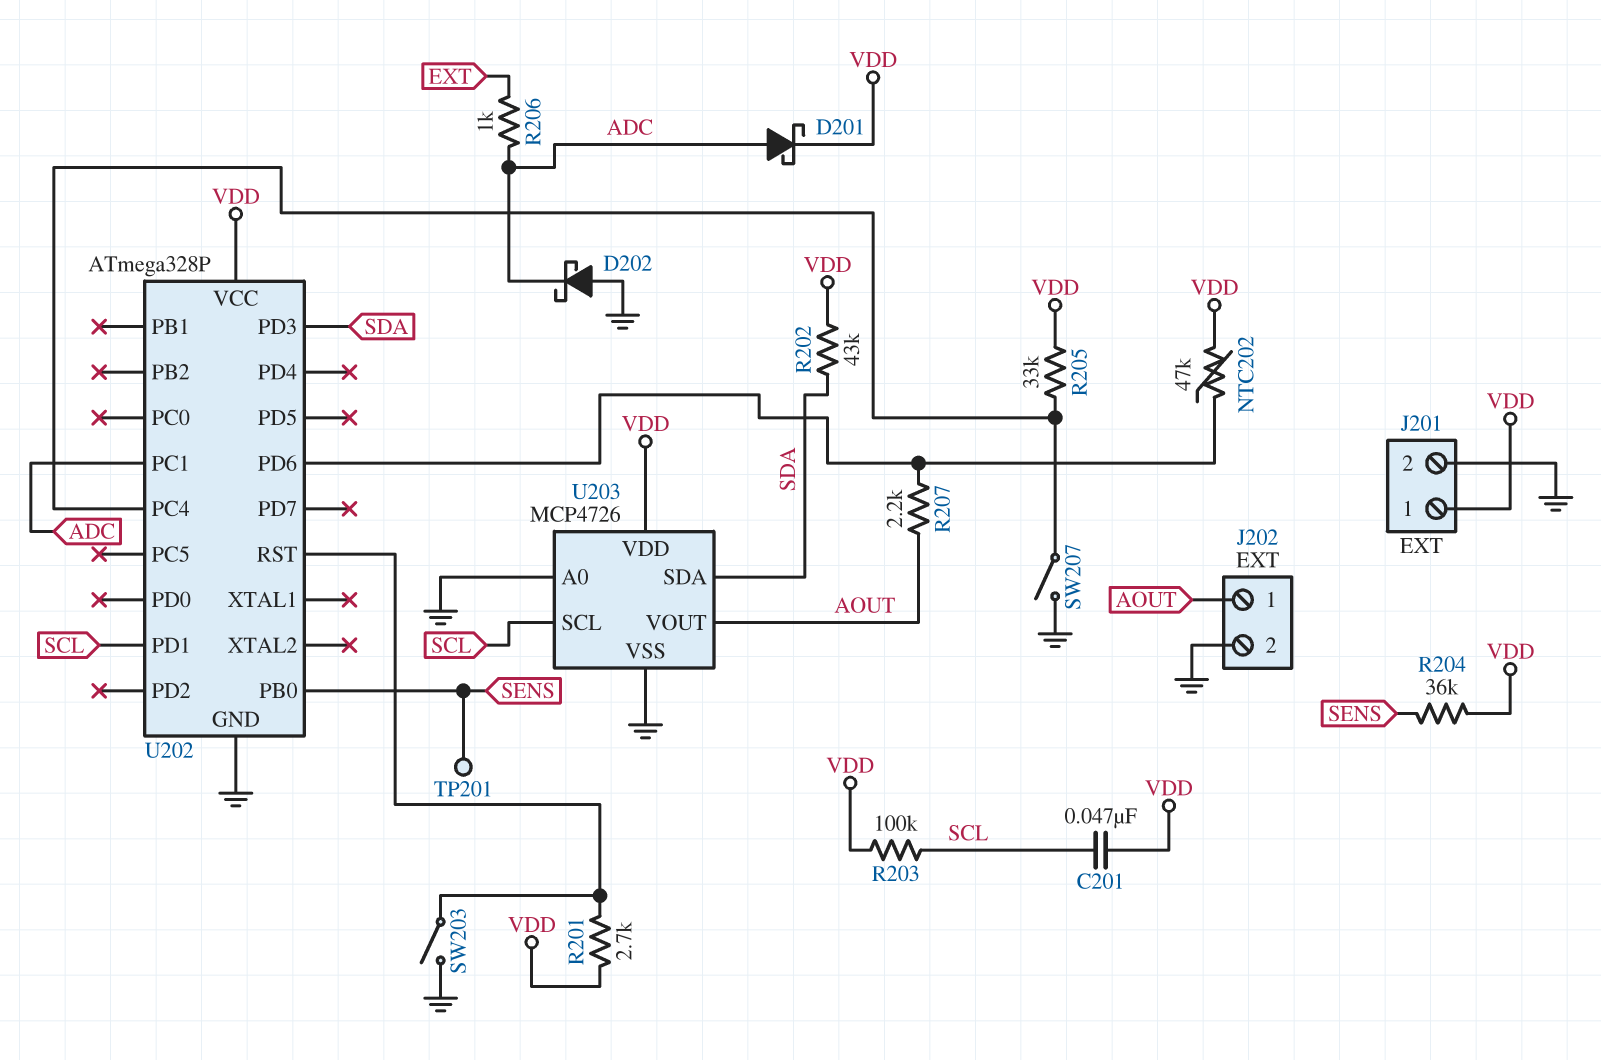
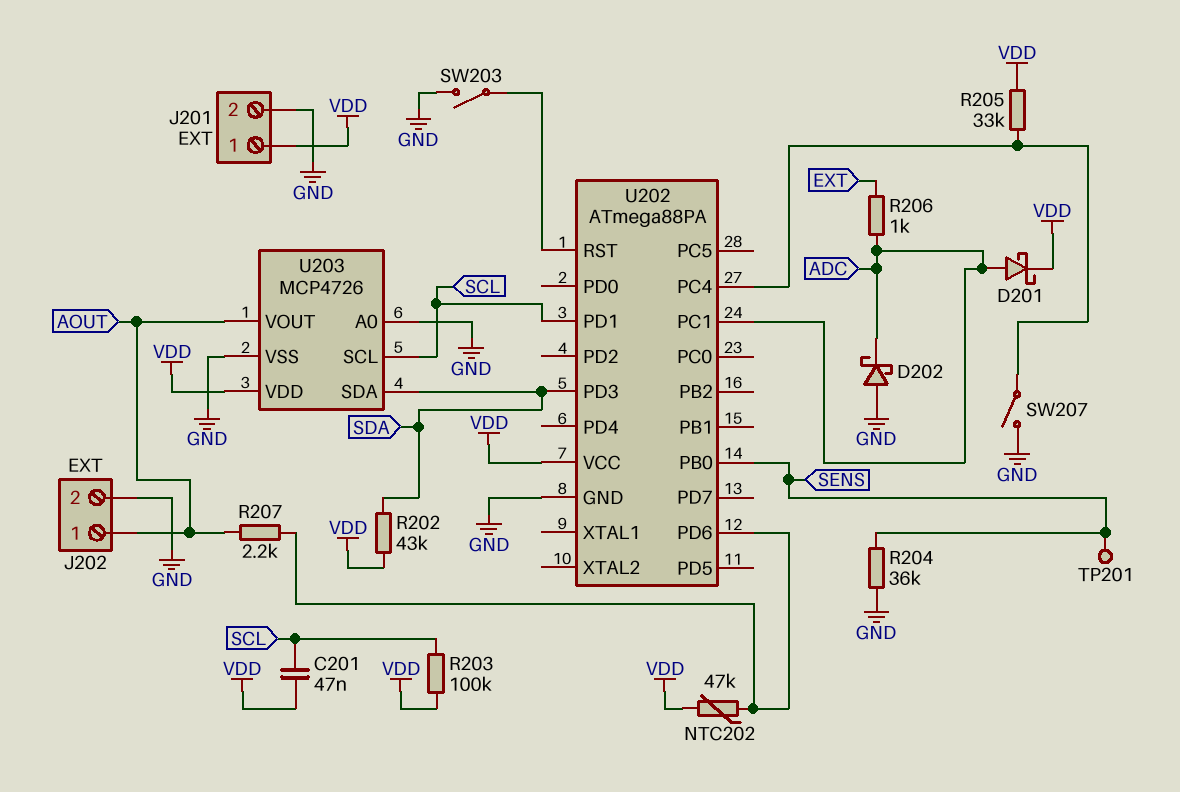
R201: 2.7k (U202/RST, VDD) -> none
R204: 36k (SENS, VDD) -> 36k (GND, SENS)
U202: ATmega328P -> ATmega88PA

